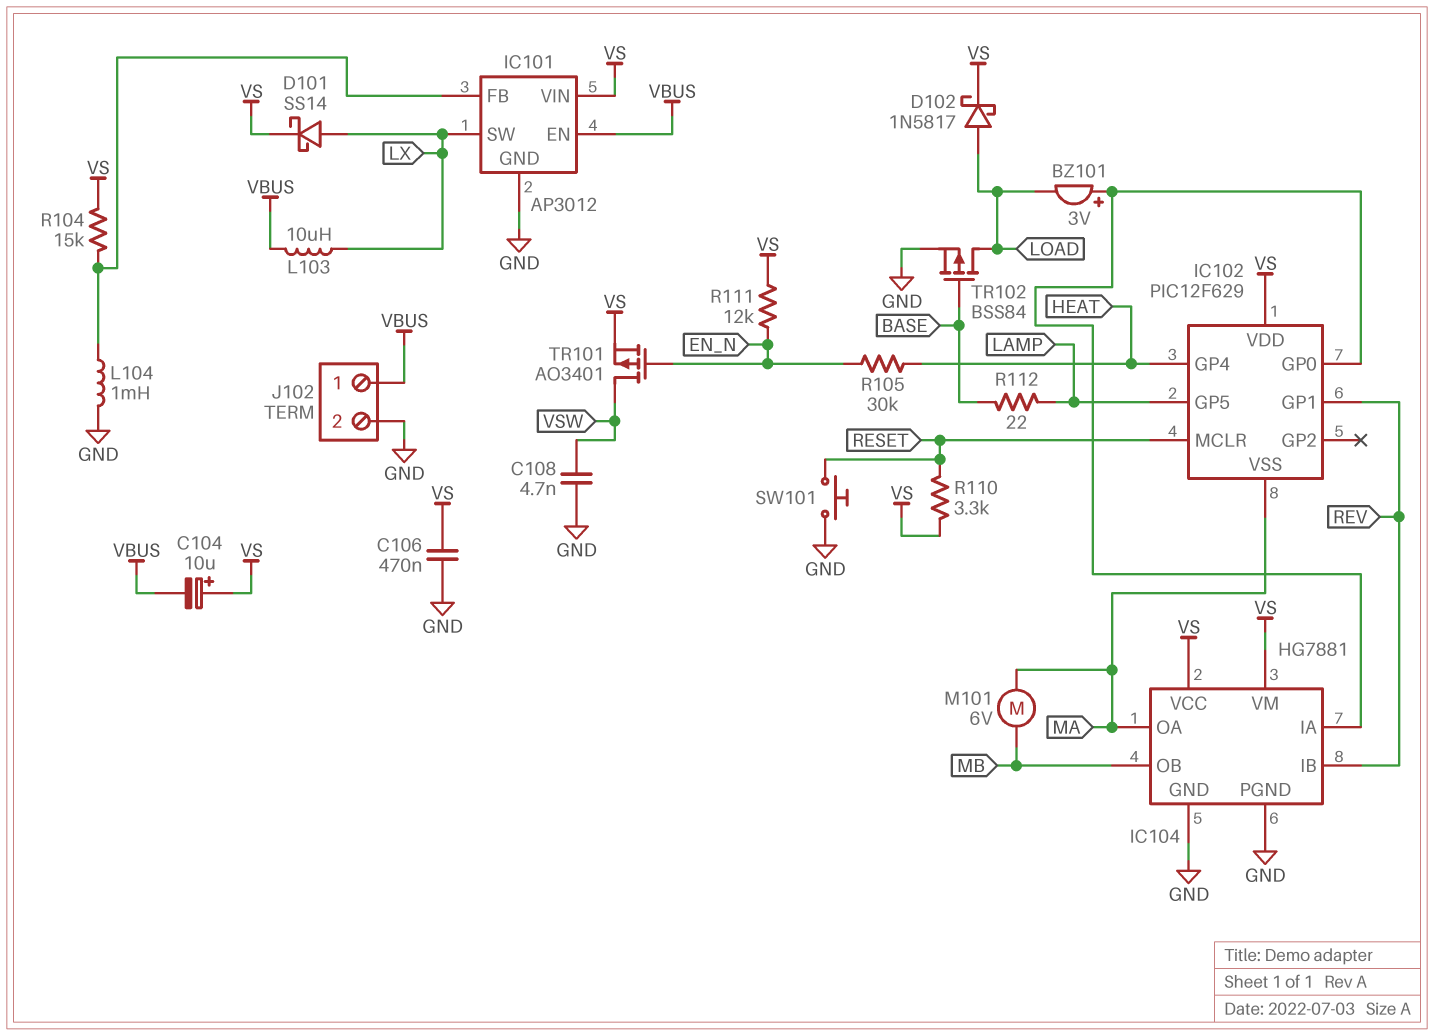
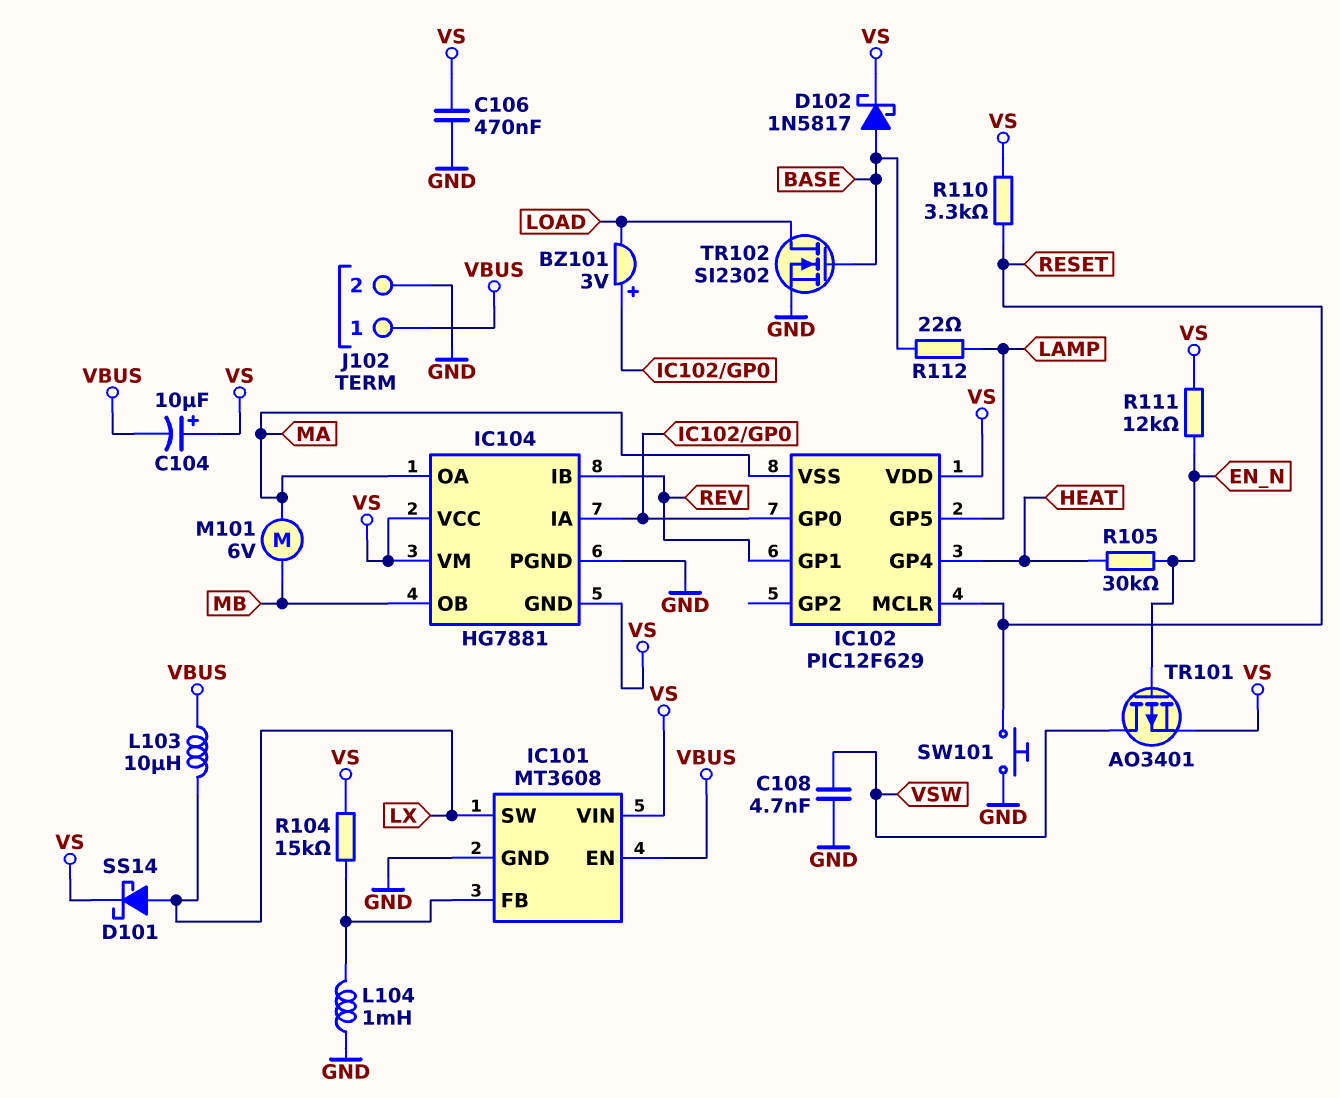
D102: schottky 1N5817 (A LOAD, K VS) -> schottky 1N5817 (A BASE, K VS)
IC101: AP3012 -> MT3608
IC104 pin GND: GND -> VS
TR102: PMOS BSS84 (G BASE, D LOAD, S GND) -> NMOS SI2302 (G BASE, D LOAD, S GND)

